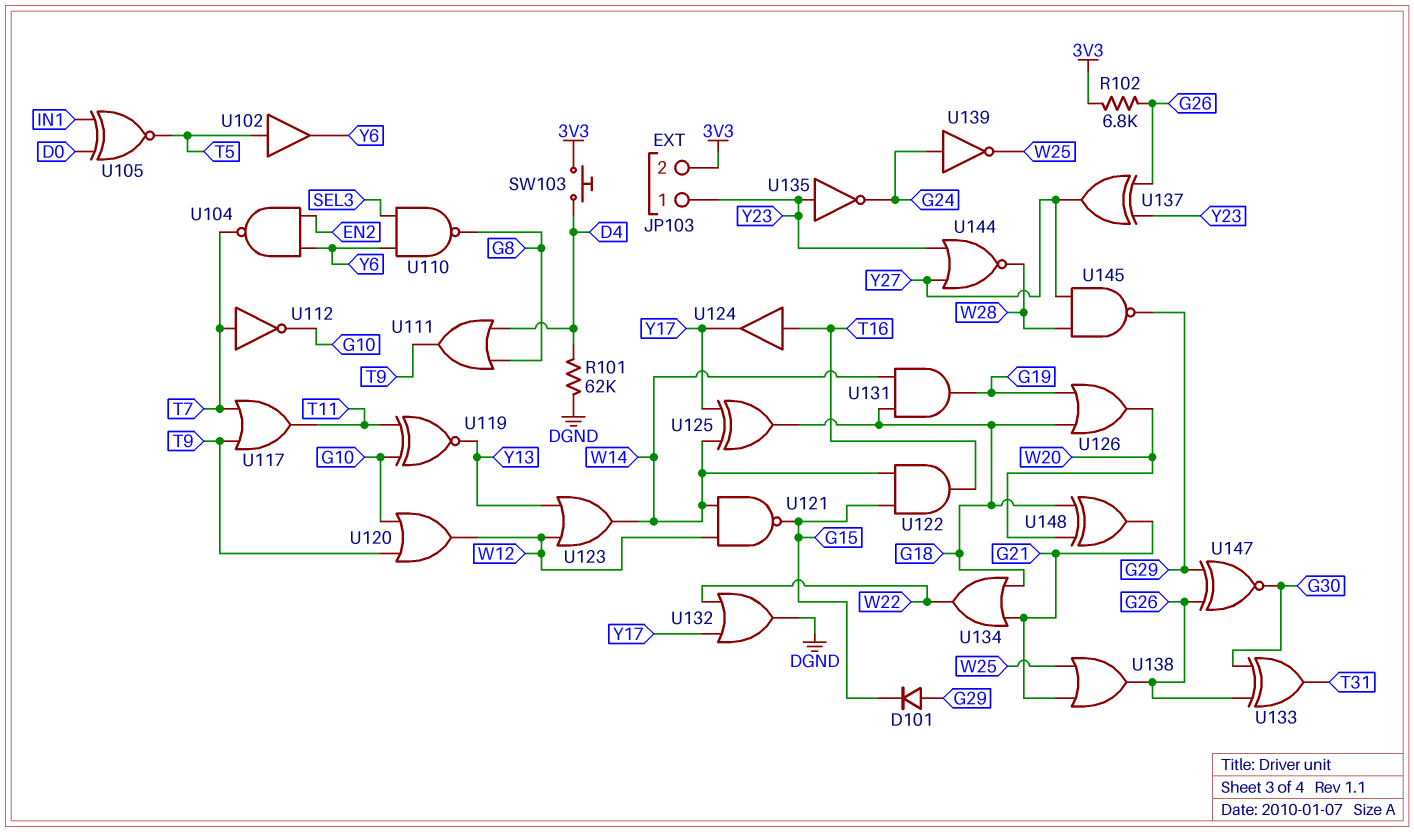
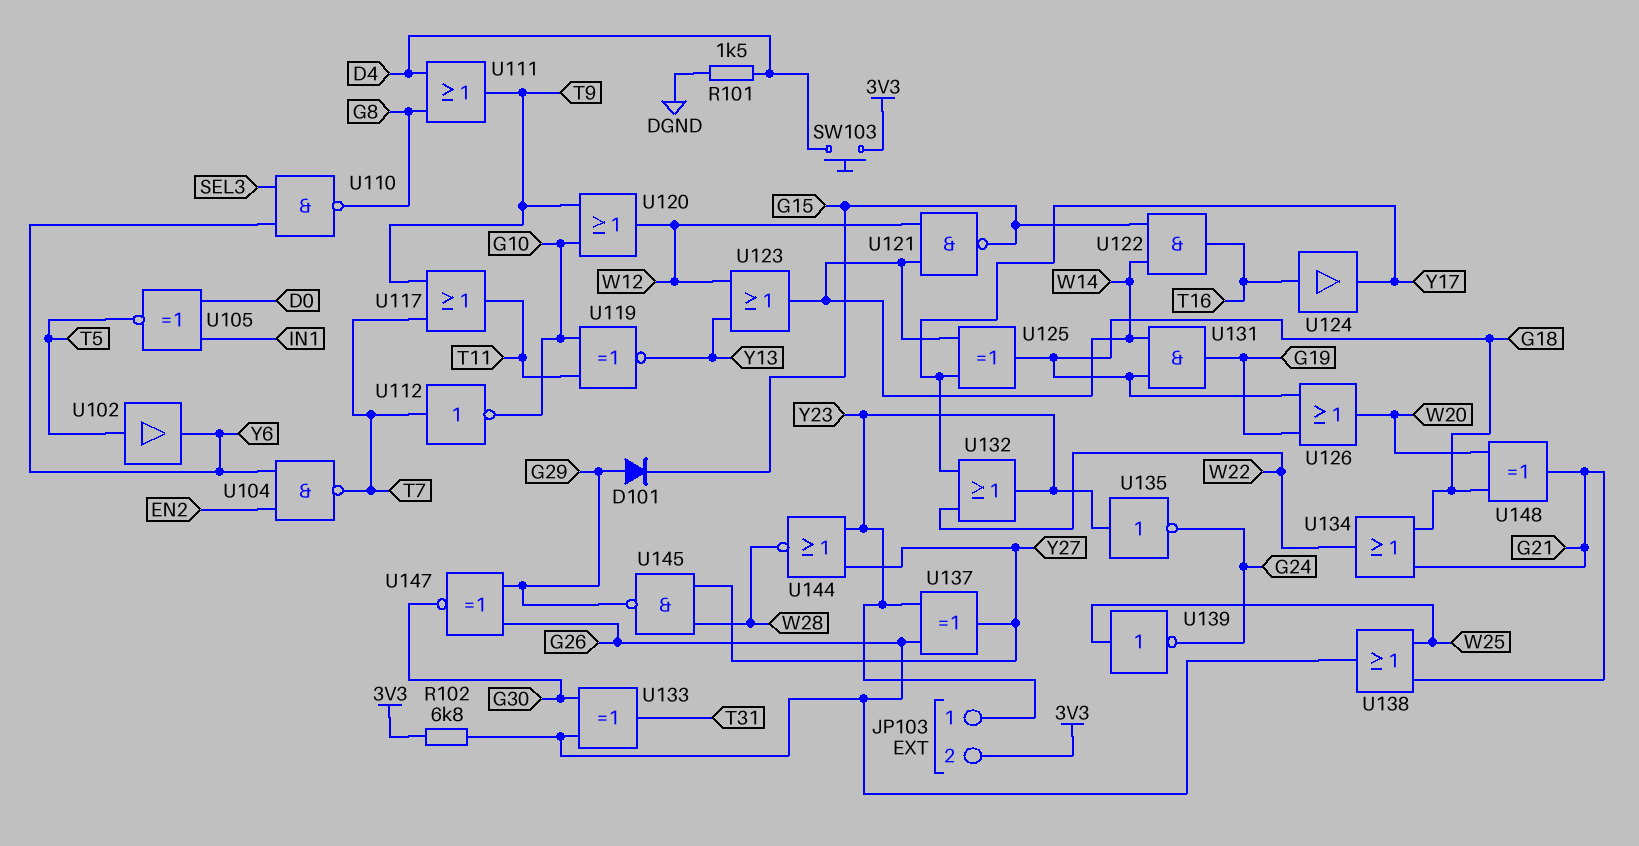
R101: 62k (D4, DGND) -> 1.5k (D4, DGND)
U132: OR (in W22, in Y17, out DGND) -> OR (in W22, in Y17, out Y23)
U139: NOT (in G24, out W25) -> NOT (in W25, out G24)

